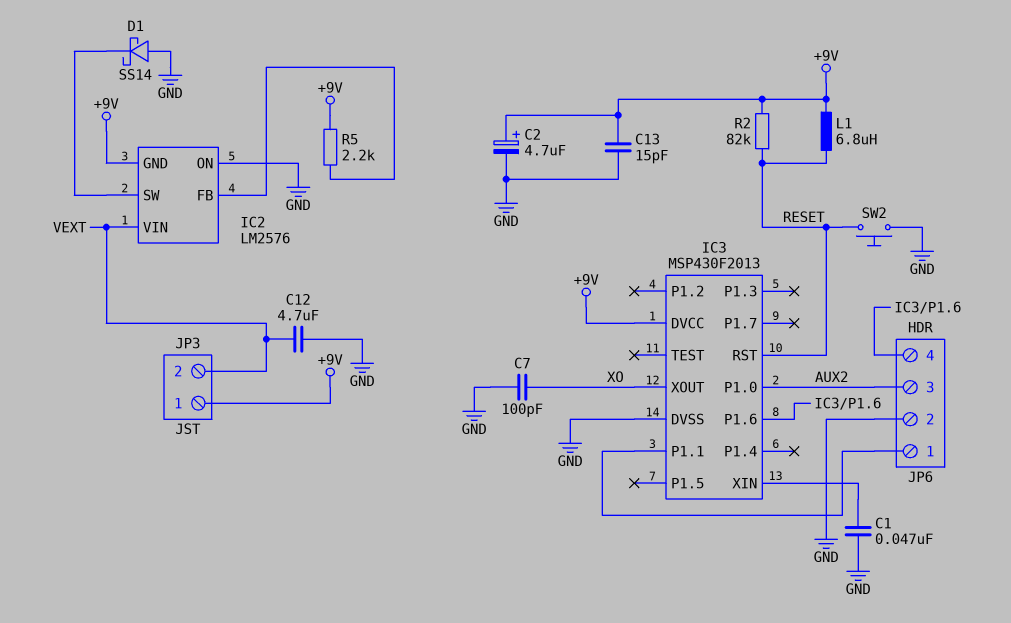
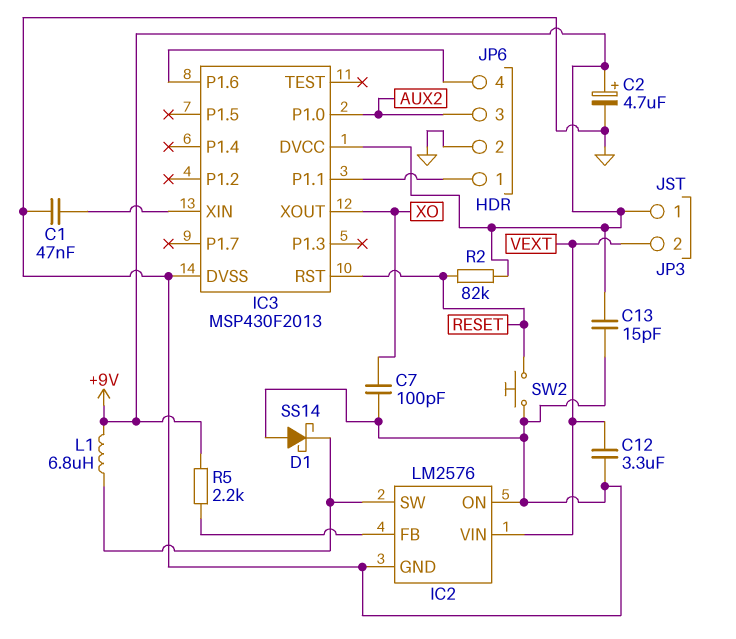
C12: 4.7uF (GND, VEXT) -> 3.3uF (GND, VEXT)
IC2 pin GND: +9V -> GND
L1: 6.8uH (+9V, RESET) -> 6.8uH (+9V, IC2/SW)

